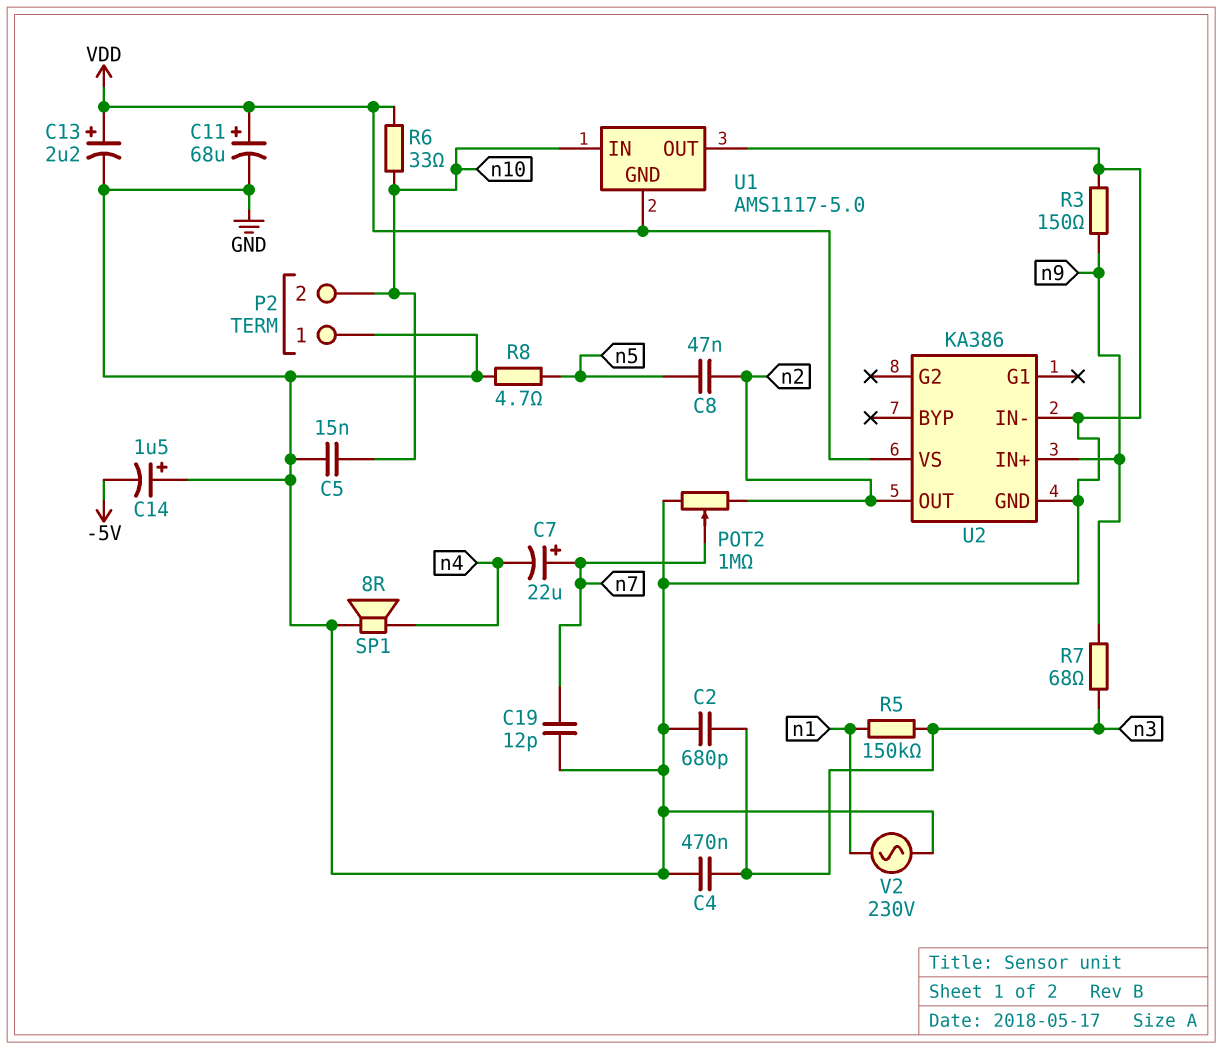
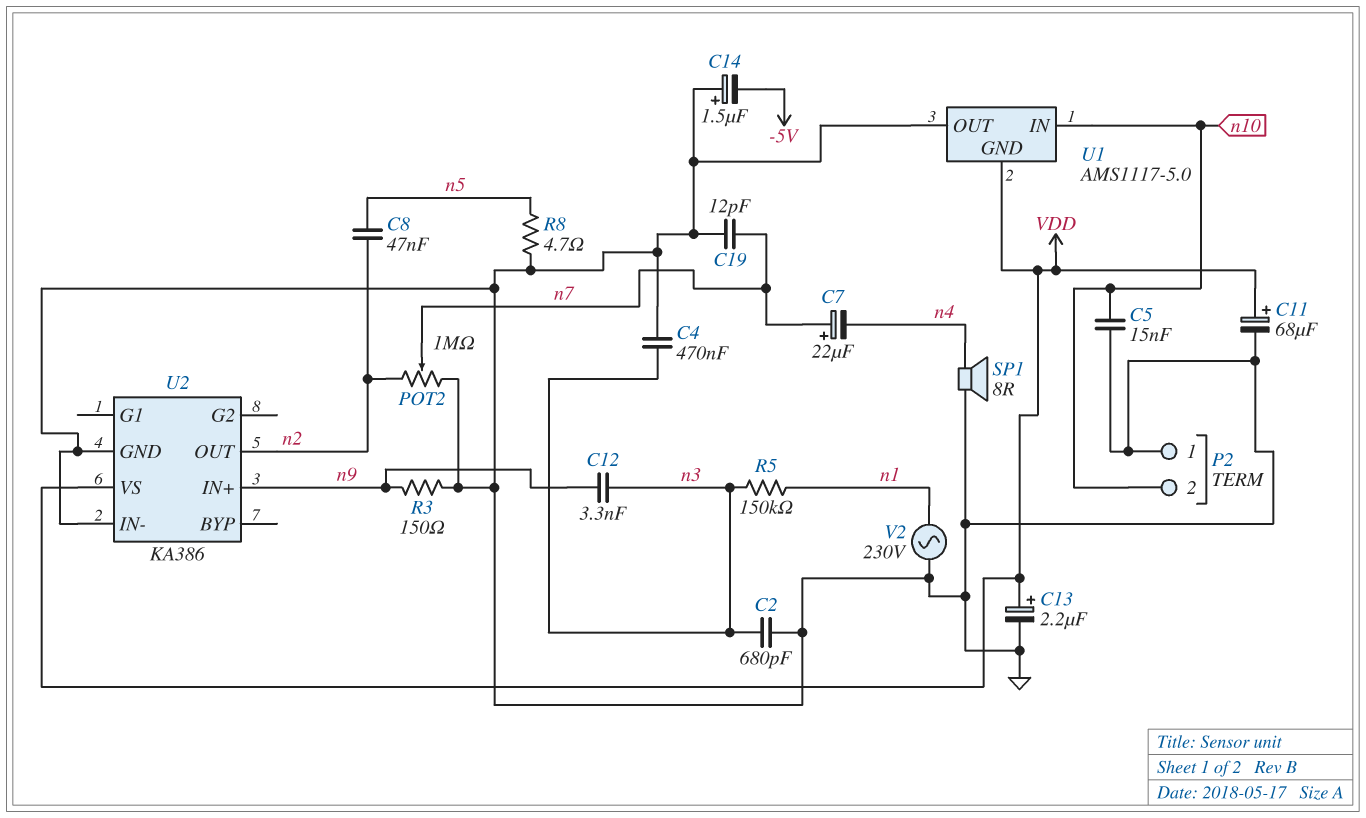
C12: none -> 3.3nF (n3, n9)
R6: 33 (VDD, n10) -> none
R7: 68 (n3, n9) -> none

